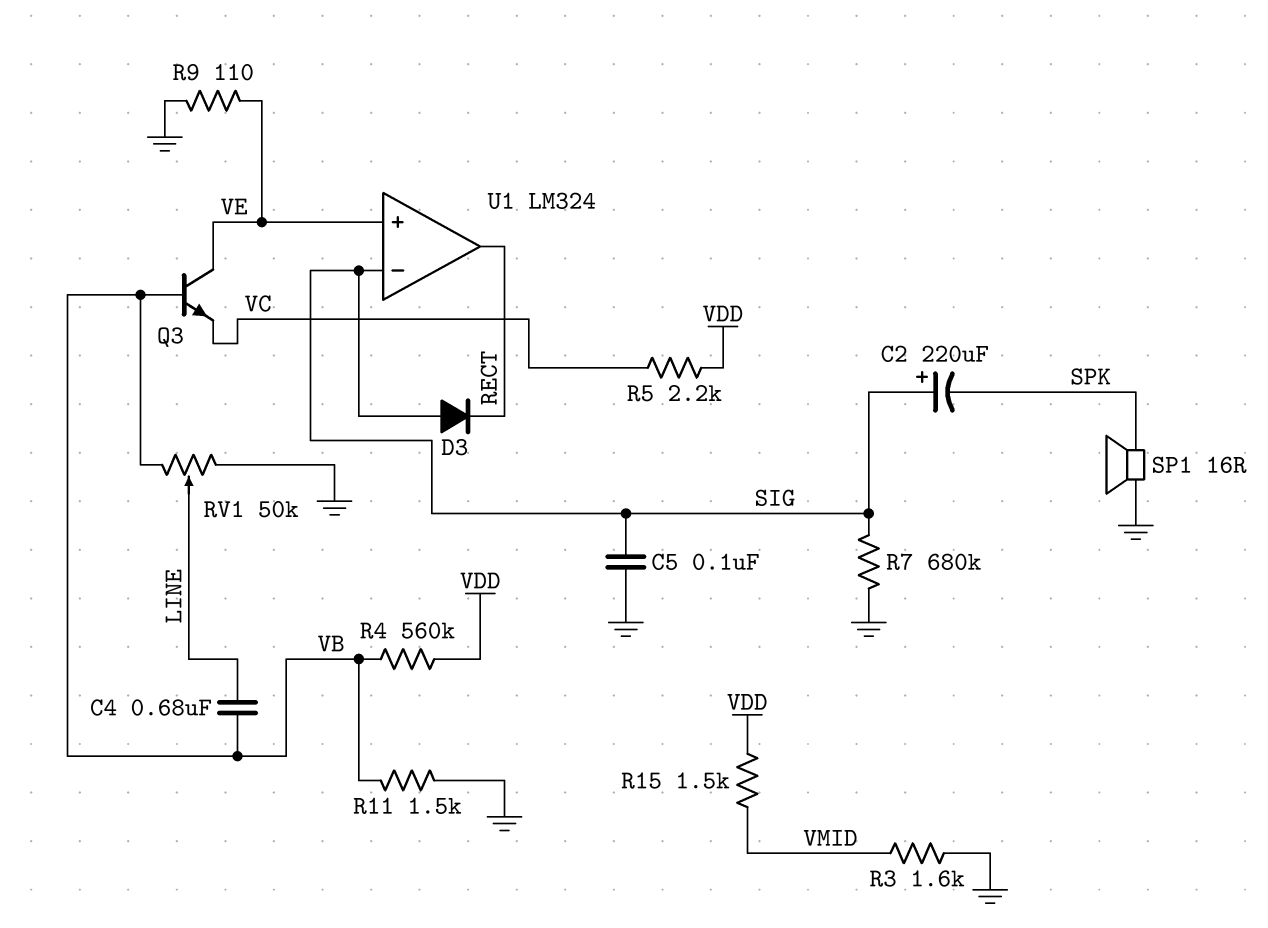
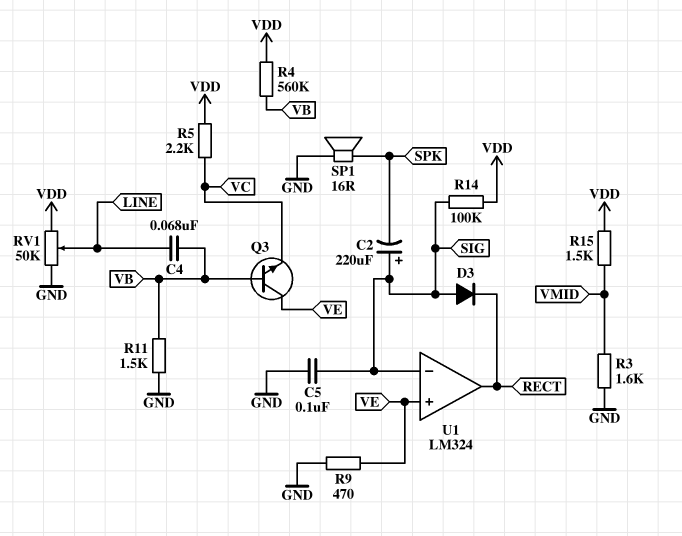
C4: 680nF (LINE, VB) -> 68nF (LINE, VB)
R7: 680k (GND, SIG) -> none
R9: 110 (GND, VE) -> 470 (GND, VE)
R14: none -> 100k (SIG, VDD)
RV1: 50k (GND, VB, wiper LINE) -> 50k (GND, VDD, wiper LINE)

